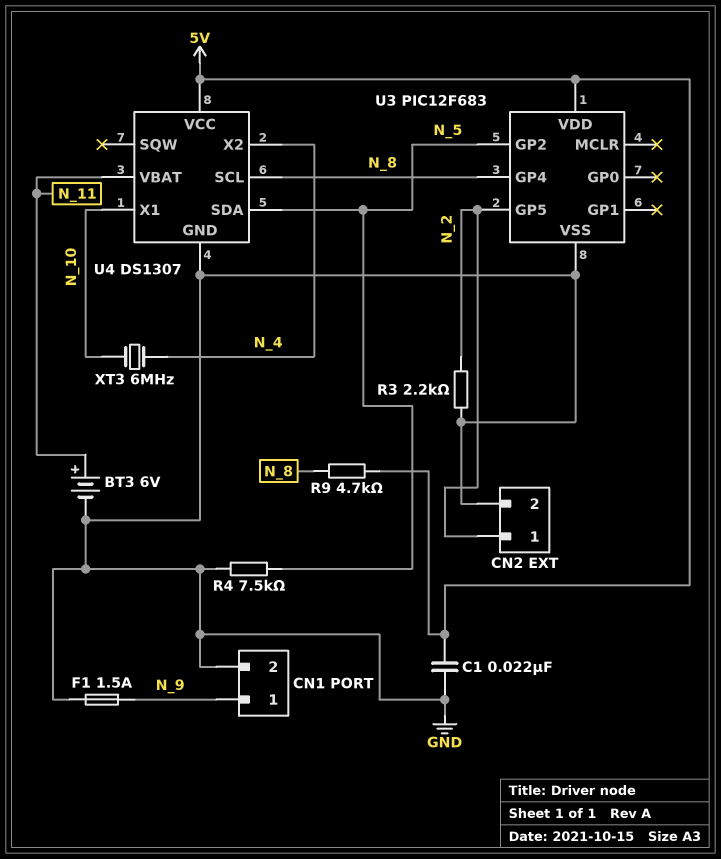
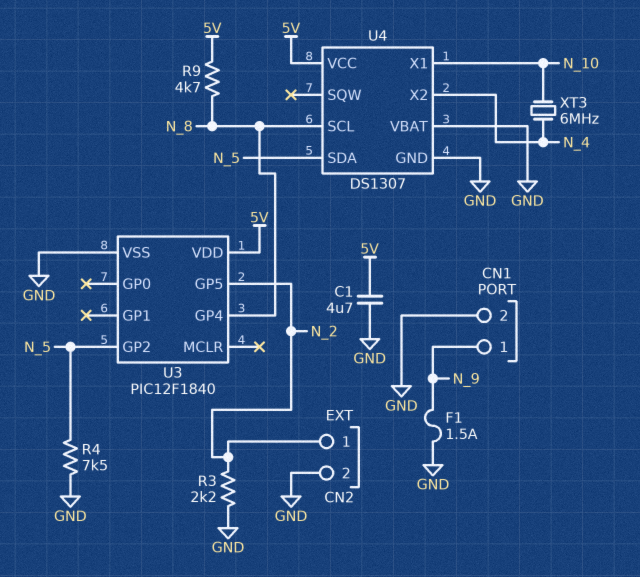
BT3: 6V (plus N_11, minus GND) -> none
C1: 22nF (5V, GND) -> 4.7uF (5V, GND)
U3: PIC12F683 -> PIC12F1840
U4 pin VBAT: N_11 -> GND

